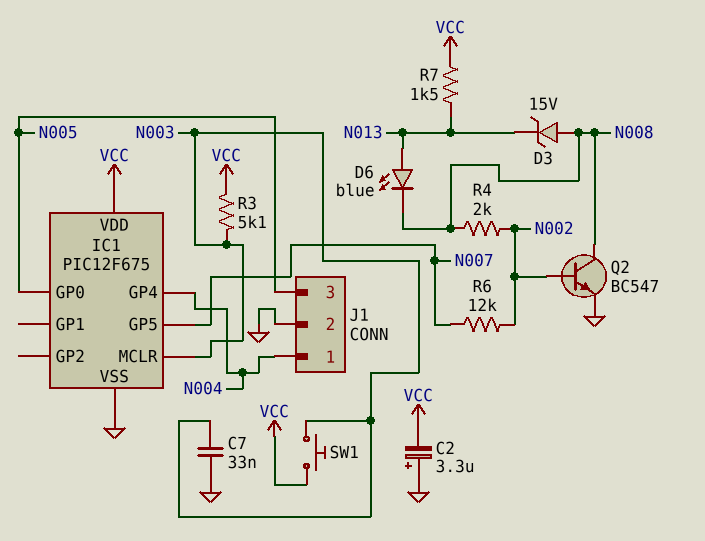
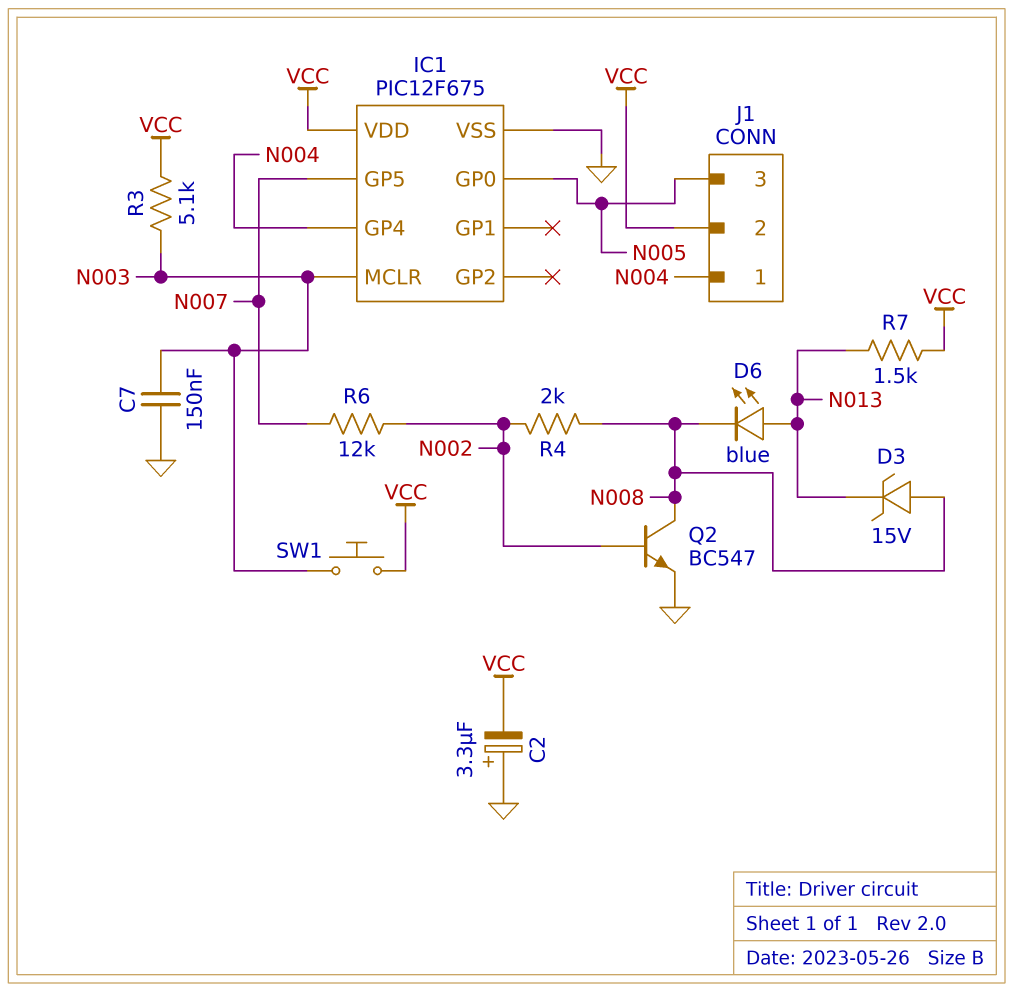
C7: 33nF (GND, N003) -> 150nF (GND, N003)
J1 pin 2: GND -> VCC

